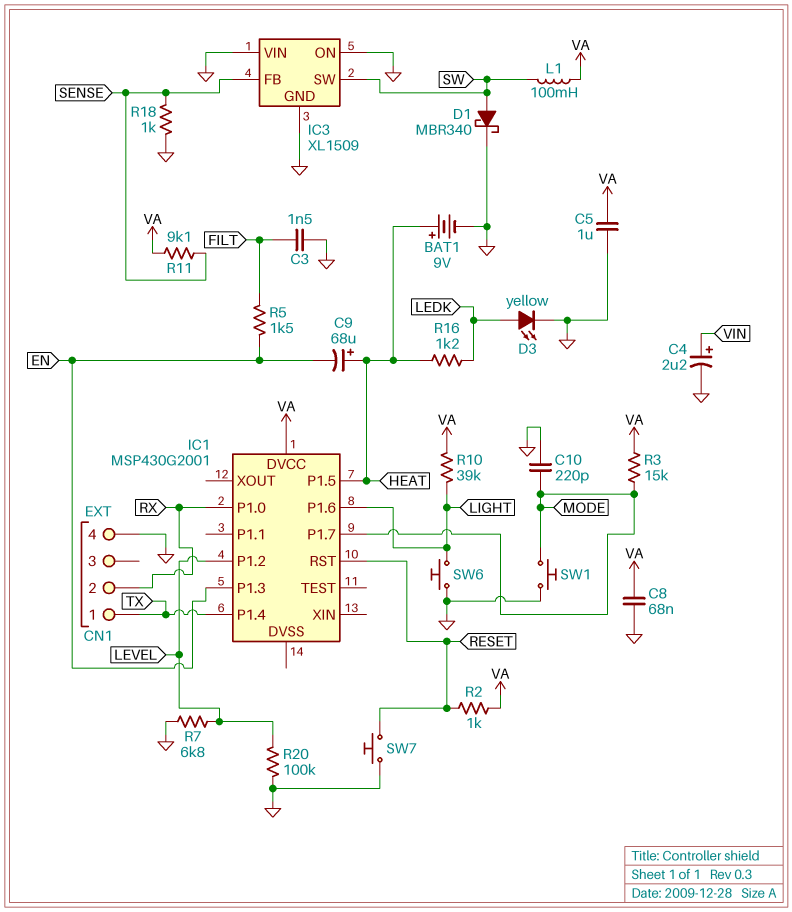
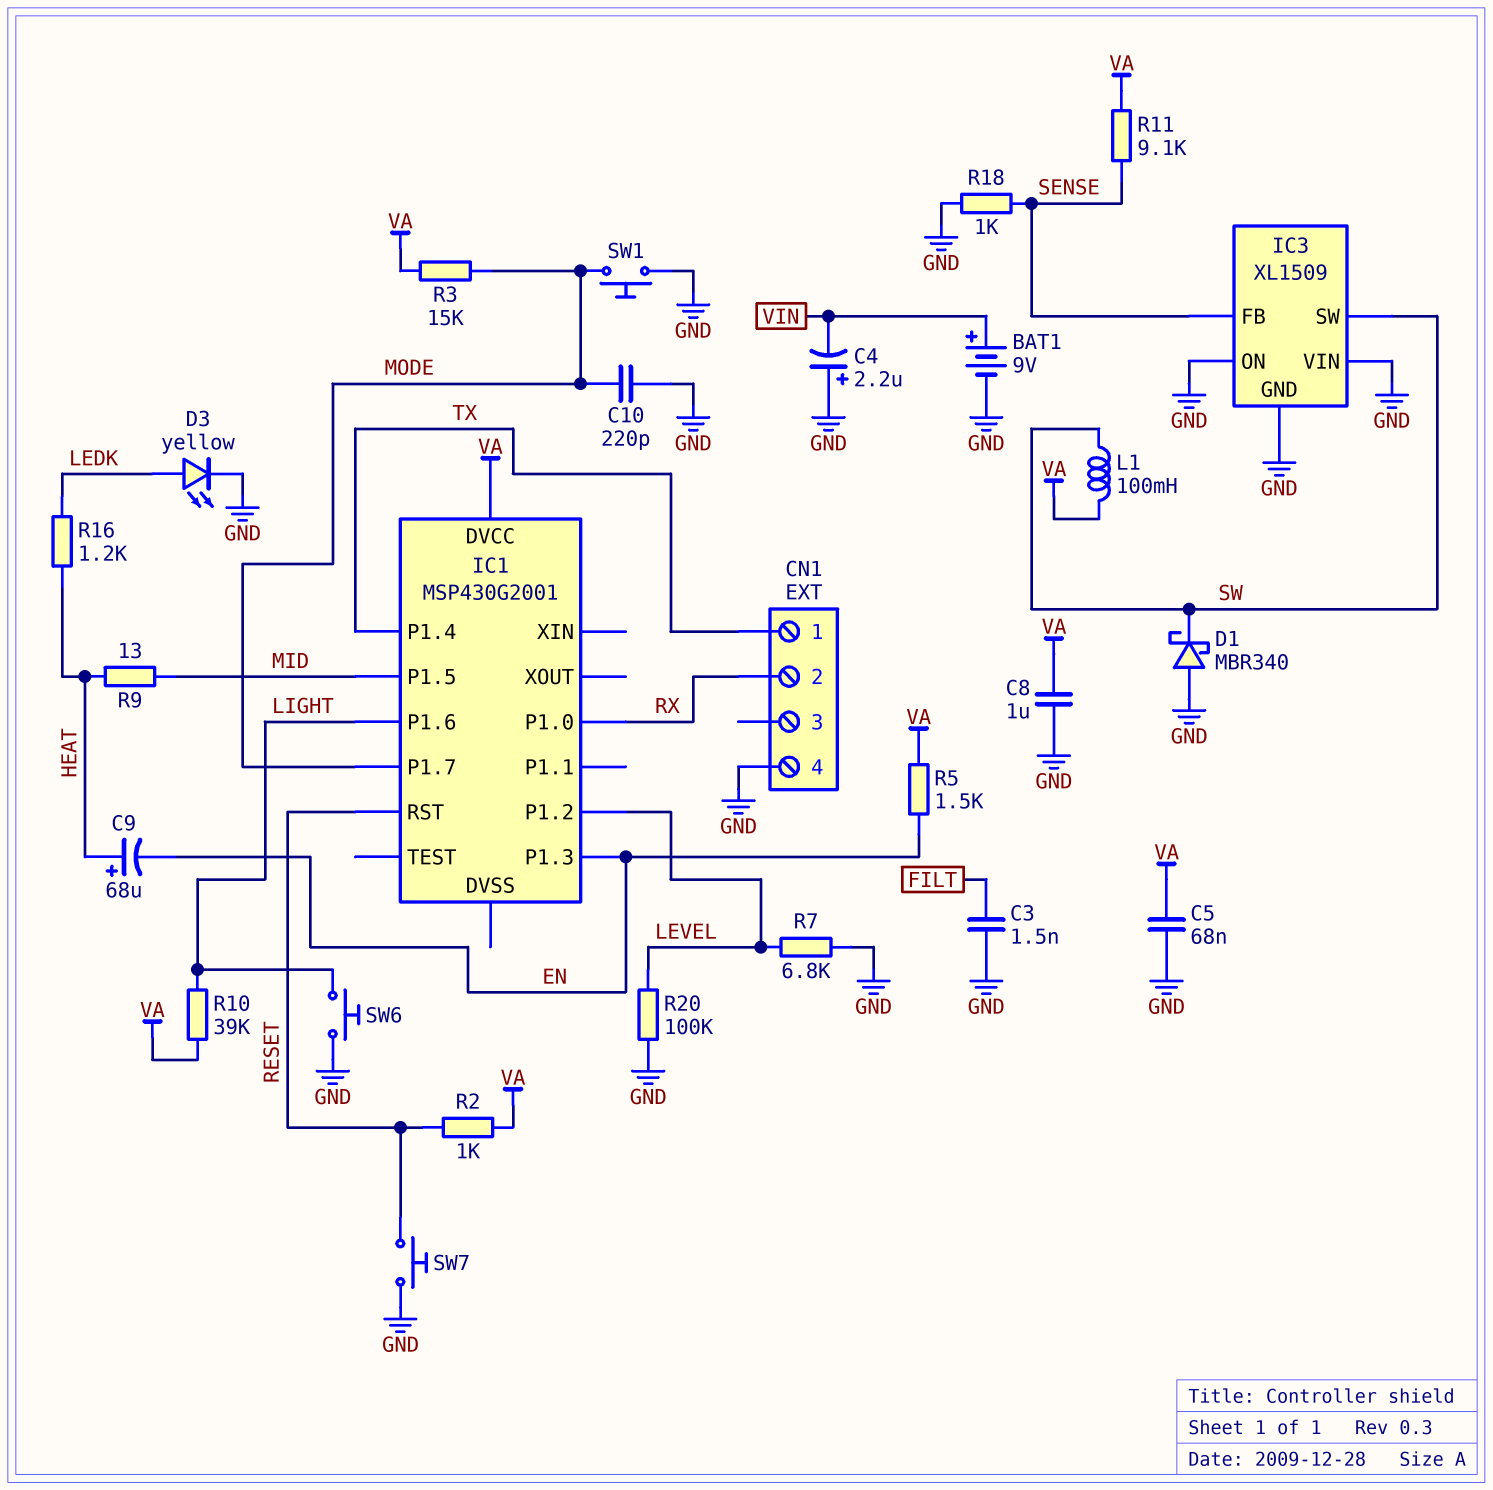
BAT1: 9V (plus HEAT, minus GND) -> 9V (plus VIN, minus GND)
C4: 2.2uF (plus VIN, minus GND) -> 2.2uF (plus GND, minus VIN)
C5: 1uF (GND, VA) -> 68nF (GND, VA)
C8: 68nF (GND, VA) -> 1uF (GND, VA)
D1: schottky MBR340 (A SW, K GND) -> schottky MBR340 (A GND, K SW)
IC1 pin P1.5: HEAT -> MID
R5: 1.5k (EN, FILT) -> 1.5k (EN, VA)
R9: none -> 13 (HEAT, MID)

